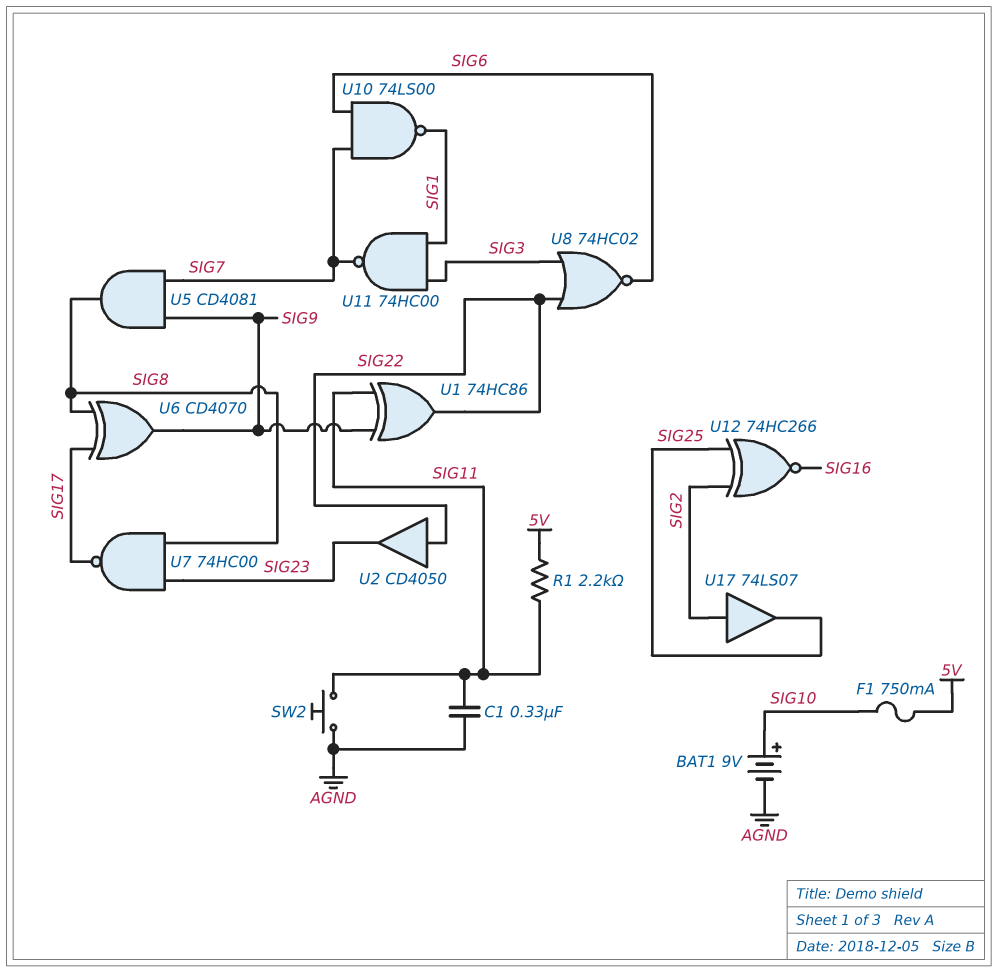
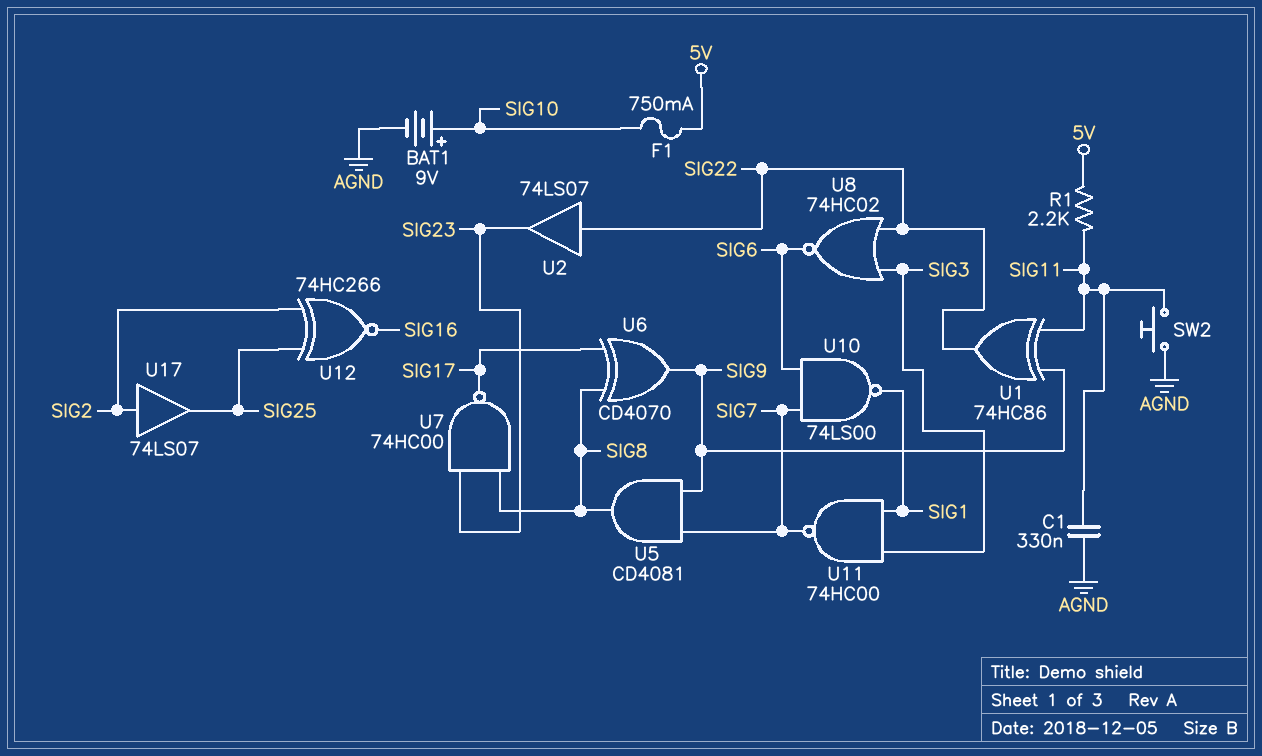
U2: buffer CD4050 (in SIG22, out SIG23) -> buffer 74LS07 (in SIG22, out SIG23)

